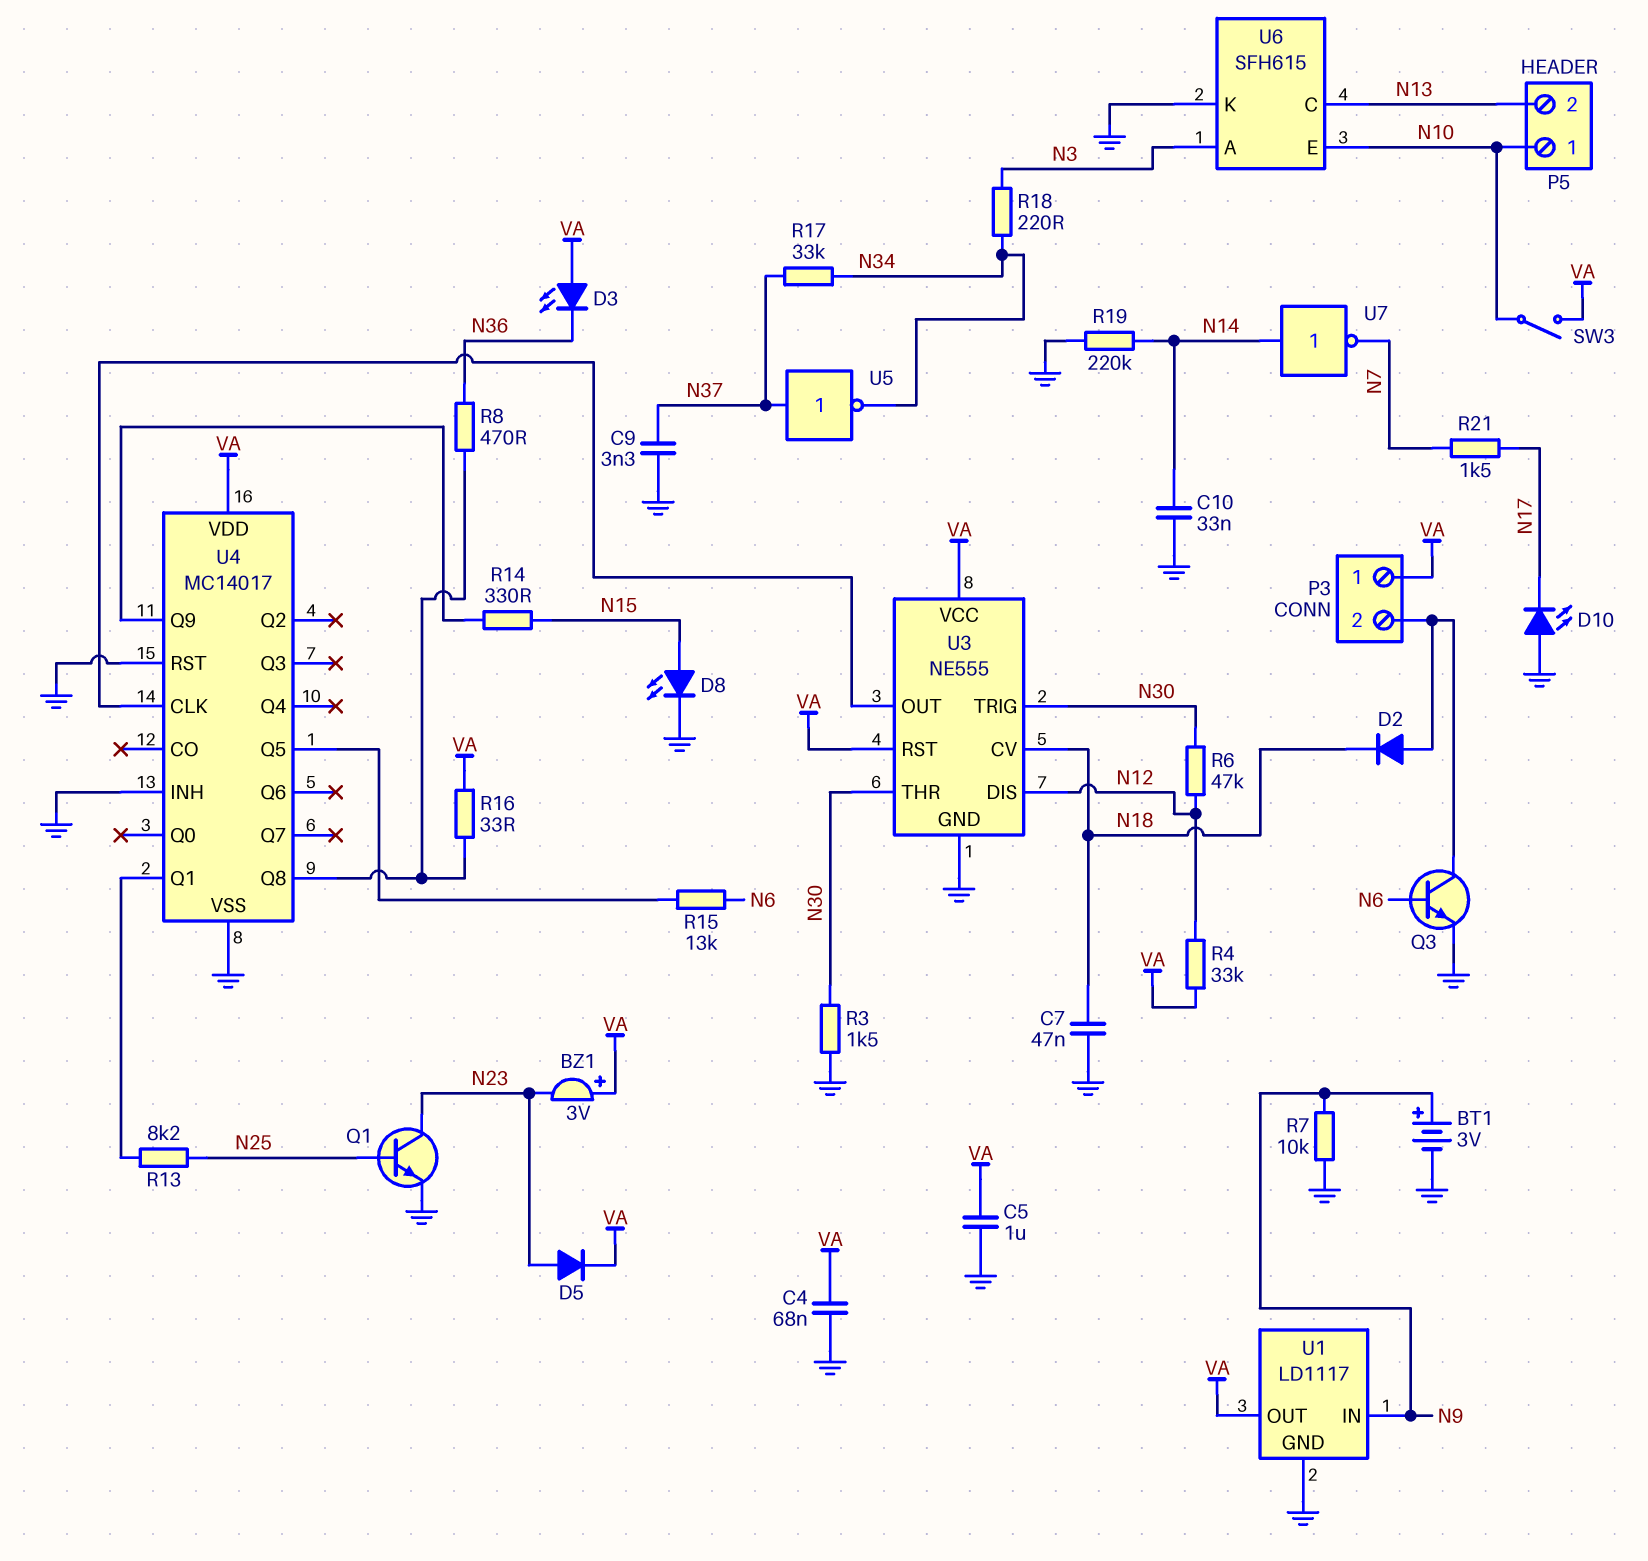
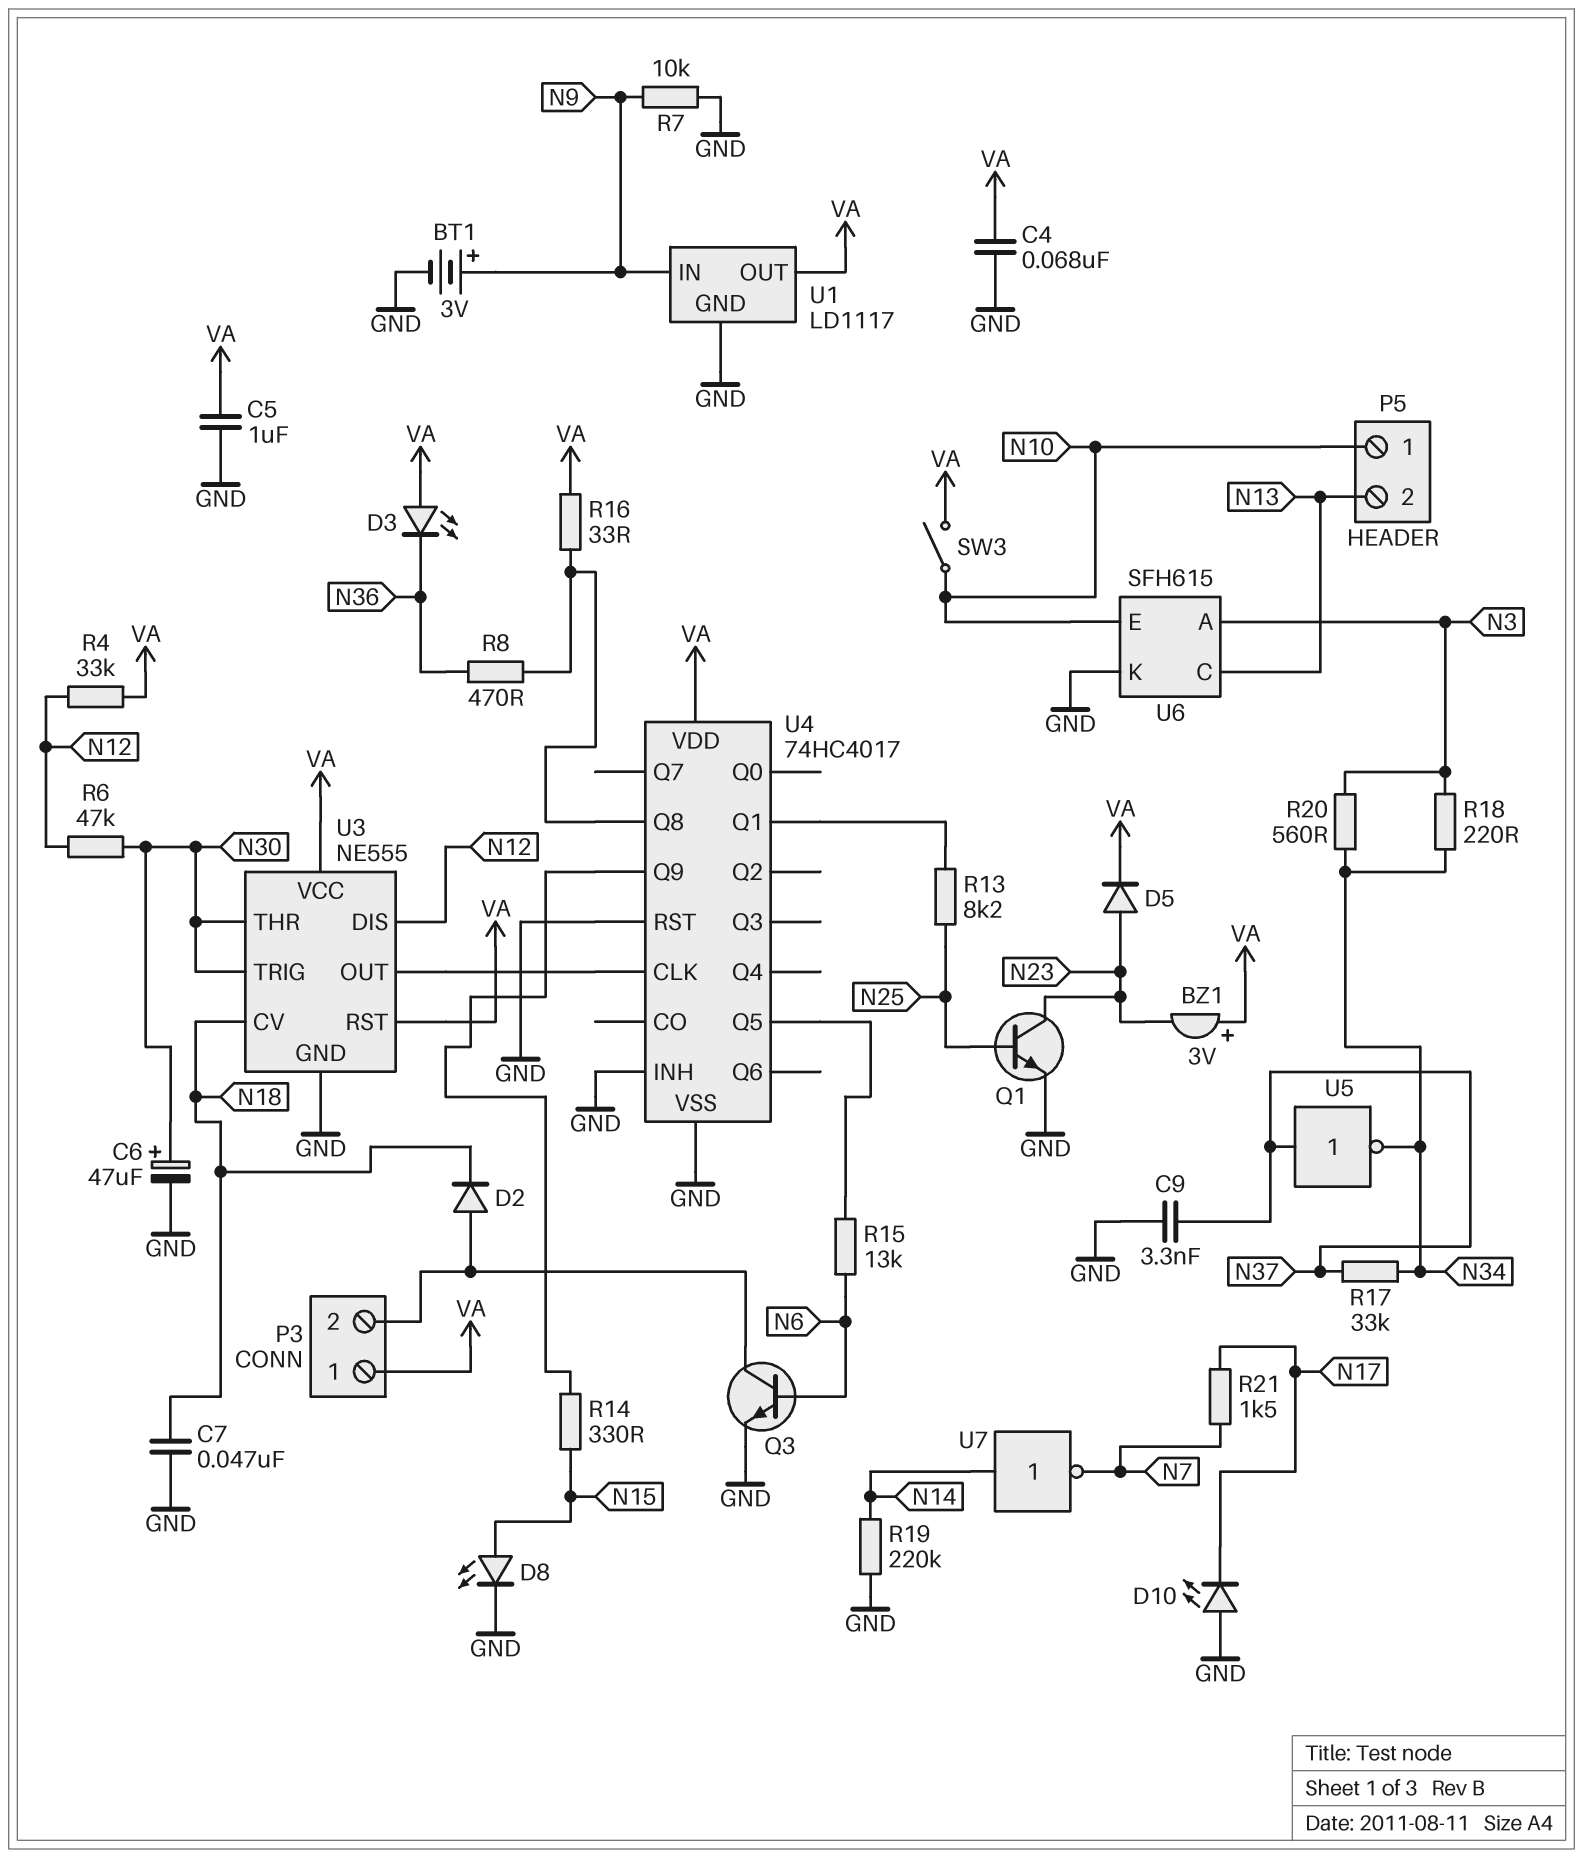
C6: none -> 47uF (plus N30, minus GND)
C10: 33nF (GND, N14) -> none
R3: 1.5k (GND, N30) -> none
R20: none -> 560 (N3, N34)
U4: MC14017 -> 74HC4017

